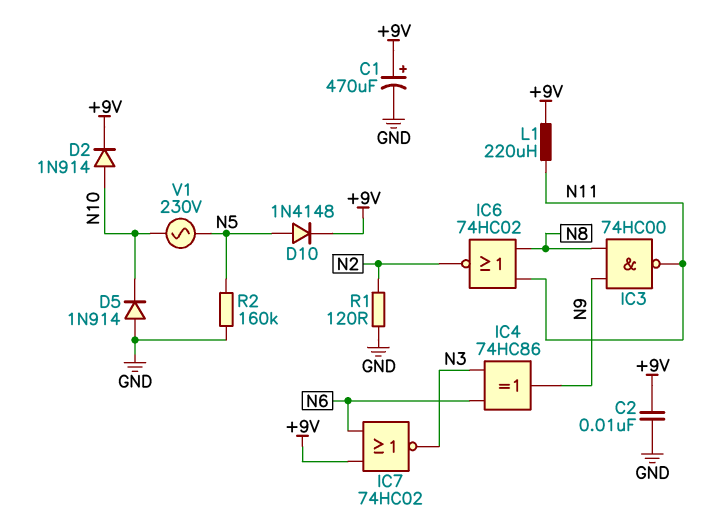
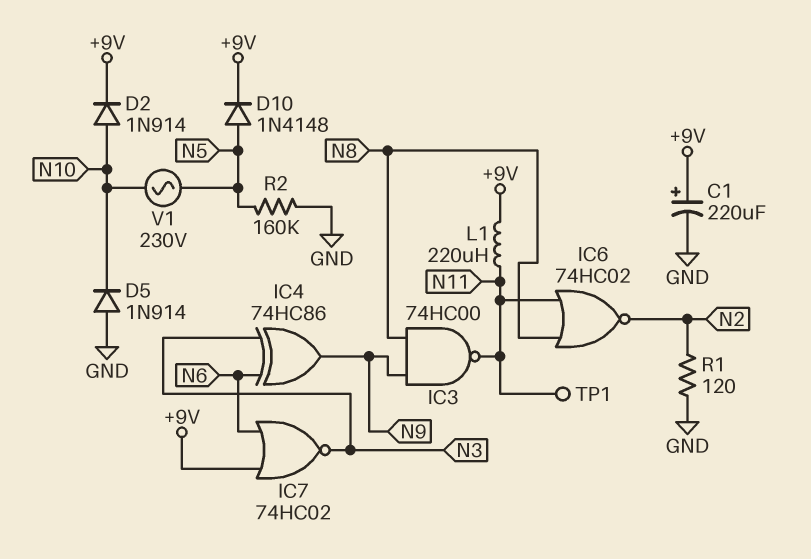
C1: 470uF (plus +9V, minus GND) -> 220uF (plus +9V, minus GND)
C2: 10nF (+9V, GND) -> none
TP1: none -> test point (N11)

